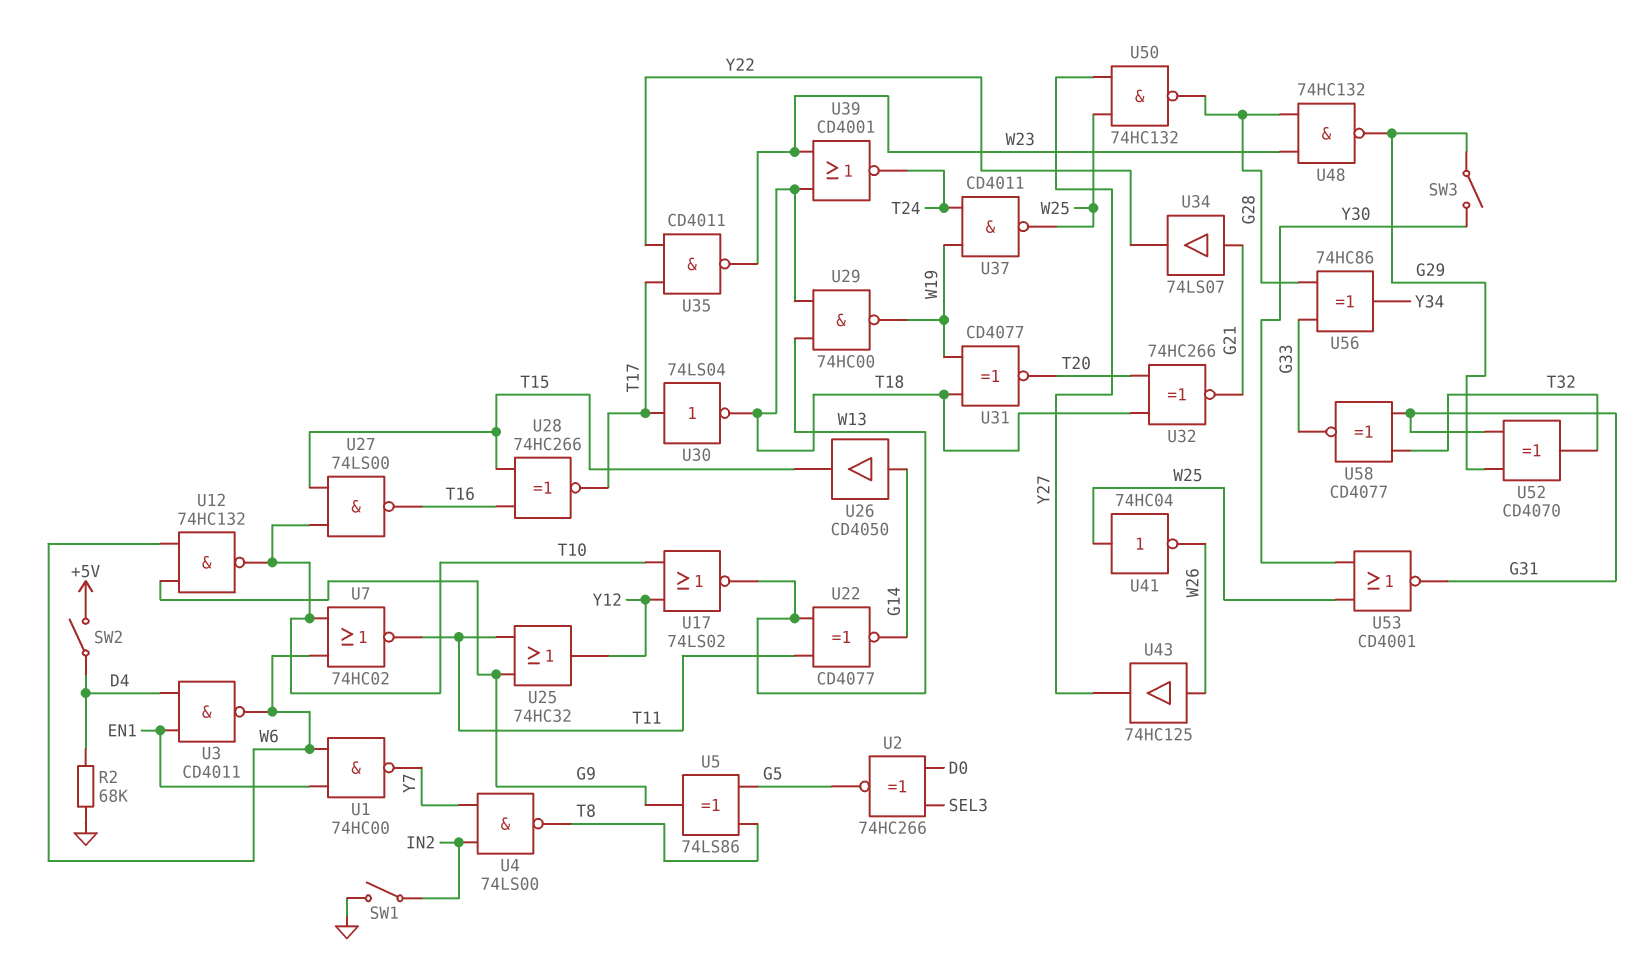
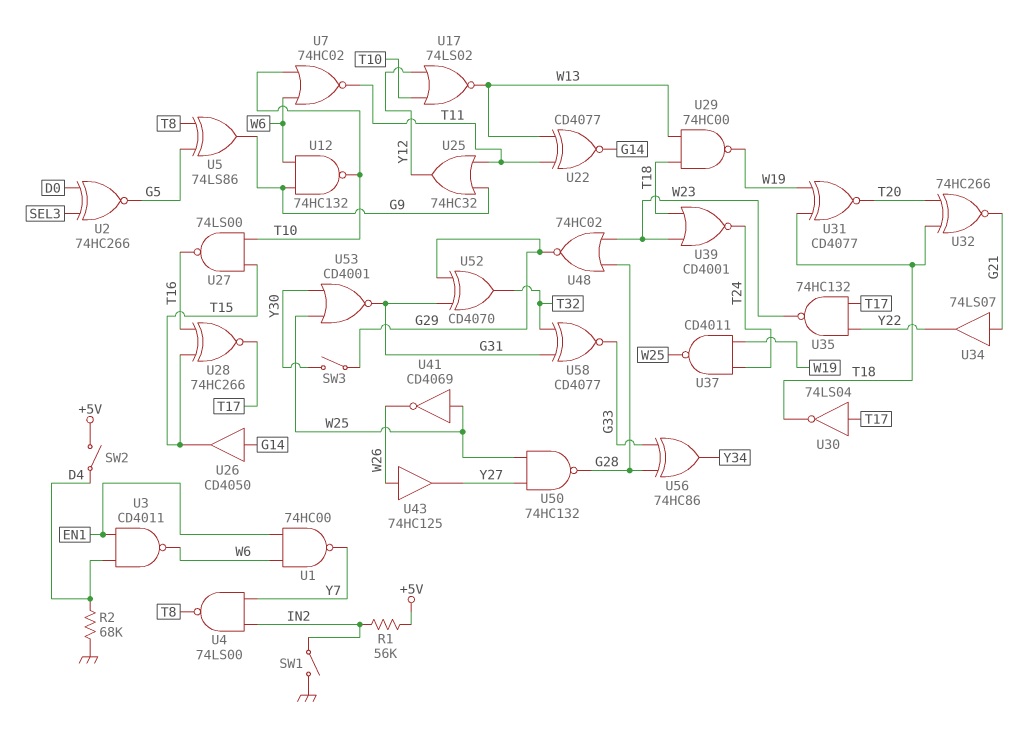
R1: none -> 56k (+5V, IN2)
U35: NAND CD4011 (in T17, in Y22, out W23) -> NAND 74HC132 (in T17, in Y22, out W23)
U41: NOT 74HC04 (in W25, out W26) -> NOT CD4069 (in W25, out W26)
U48: NAND 74HC132 (in G28, in W23, out G29) -> NOR 74HC02 (in G28, in W23, out G29)

